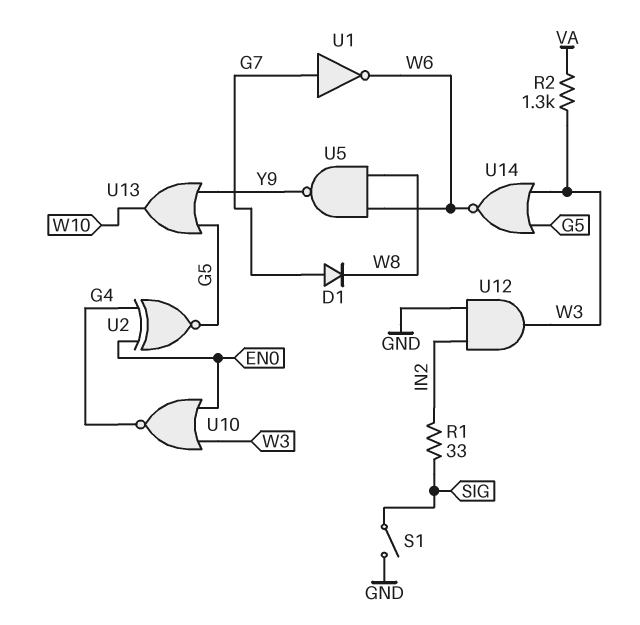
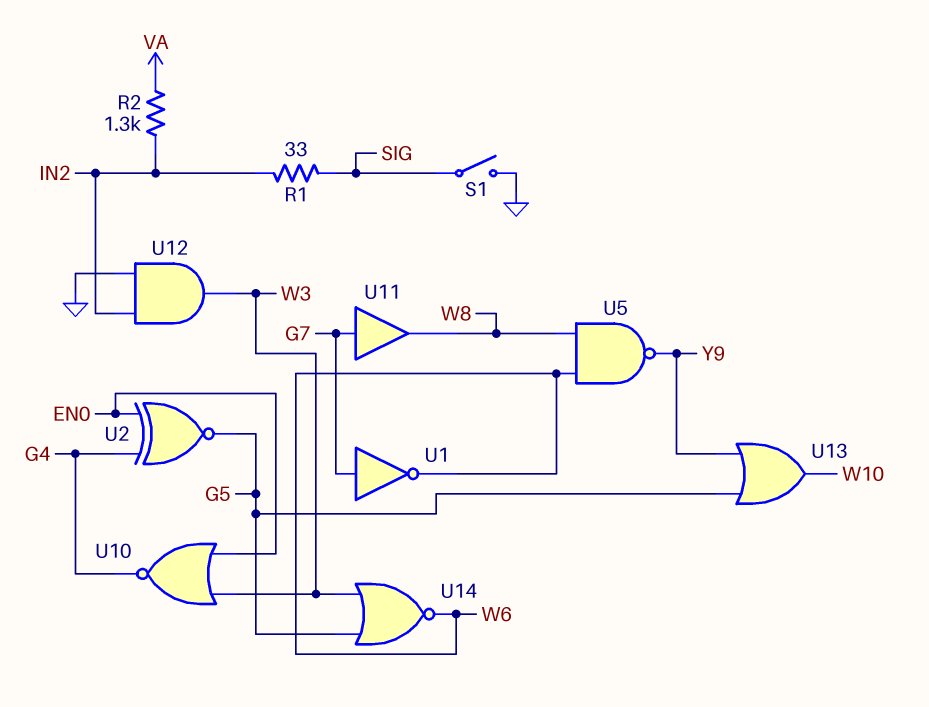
D1: diode (A G7, K W8) -> none
R2: 1.3k (VA, W3) -> 1.3k (IN2, VA)
U11: none -> buffer (in G7, out W8)

